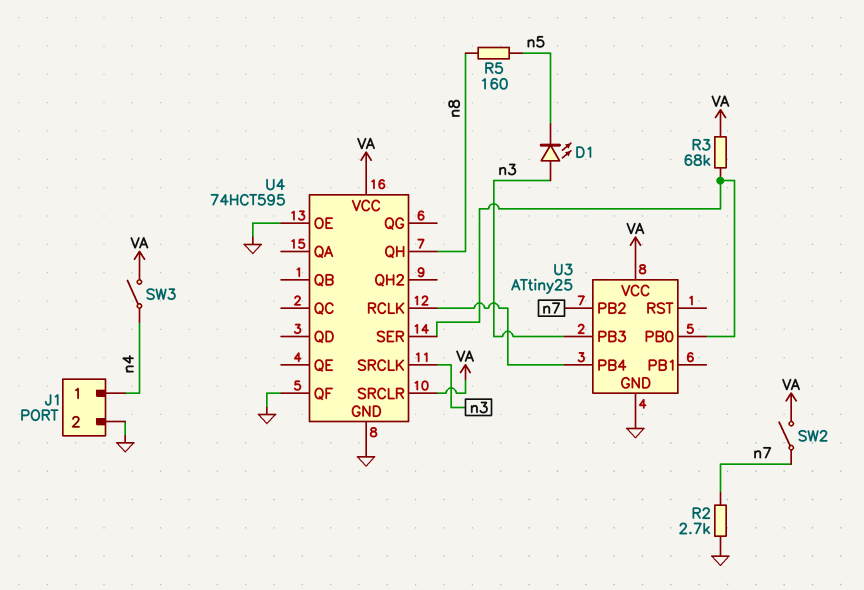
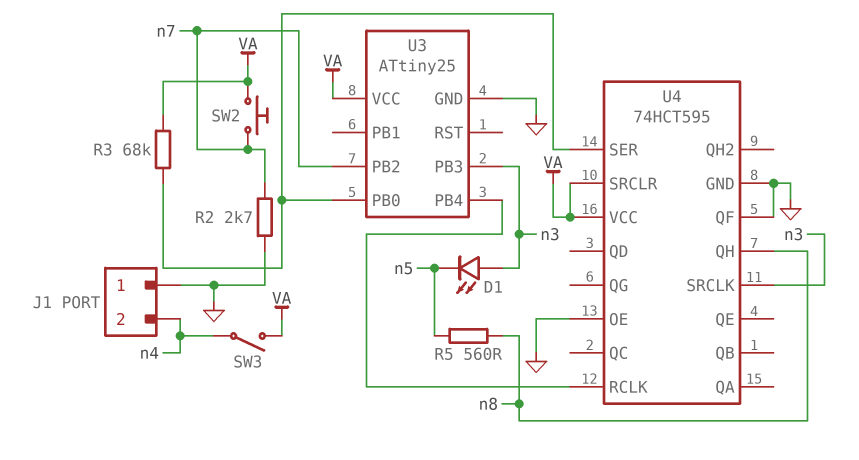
J1 pin 1: n4 -> GND
J1 pin 2: GND -> n4
R5: 160 (n5, n8) -> 560 (n5, n8)
SW2: switch (VA, n7) -> button (VA, n7)

